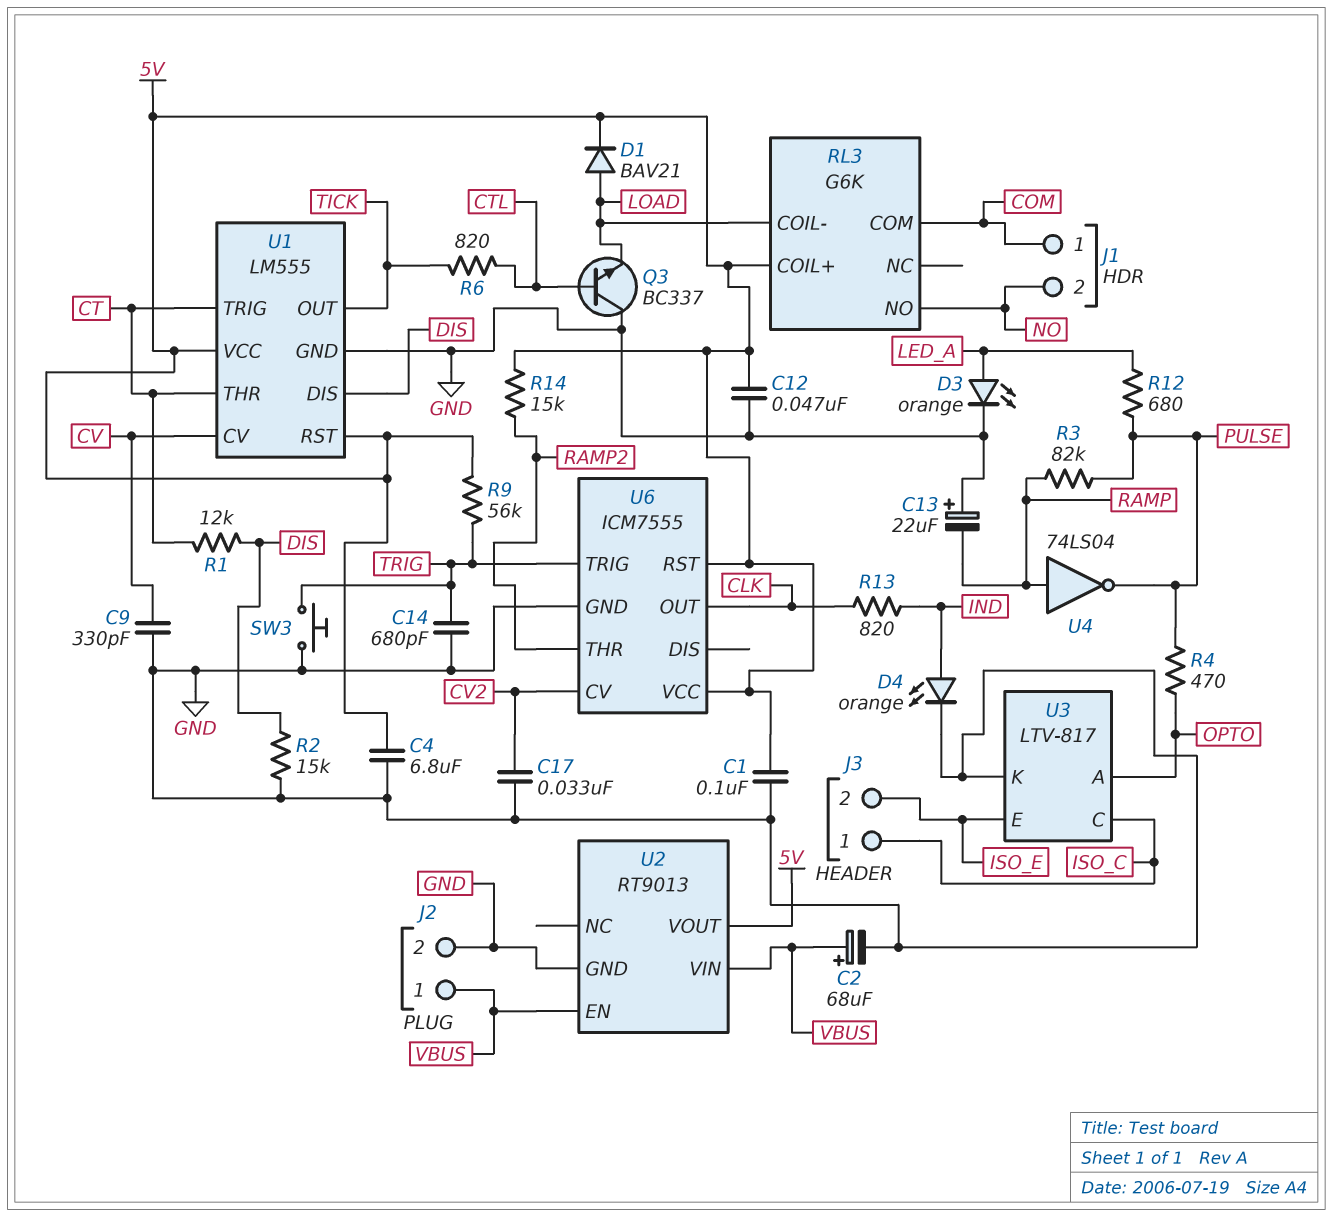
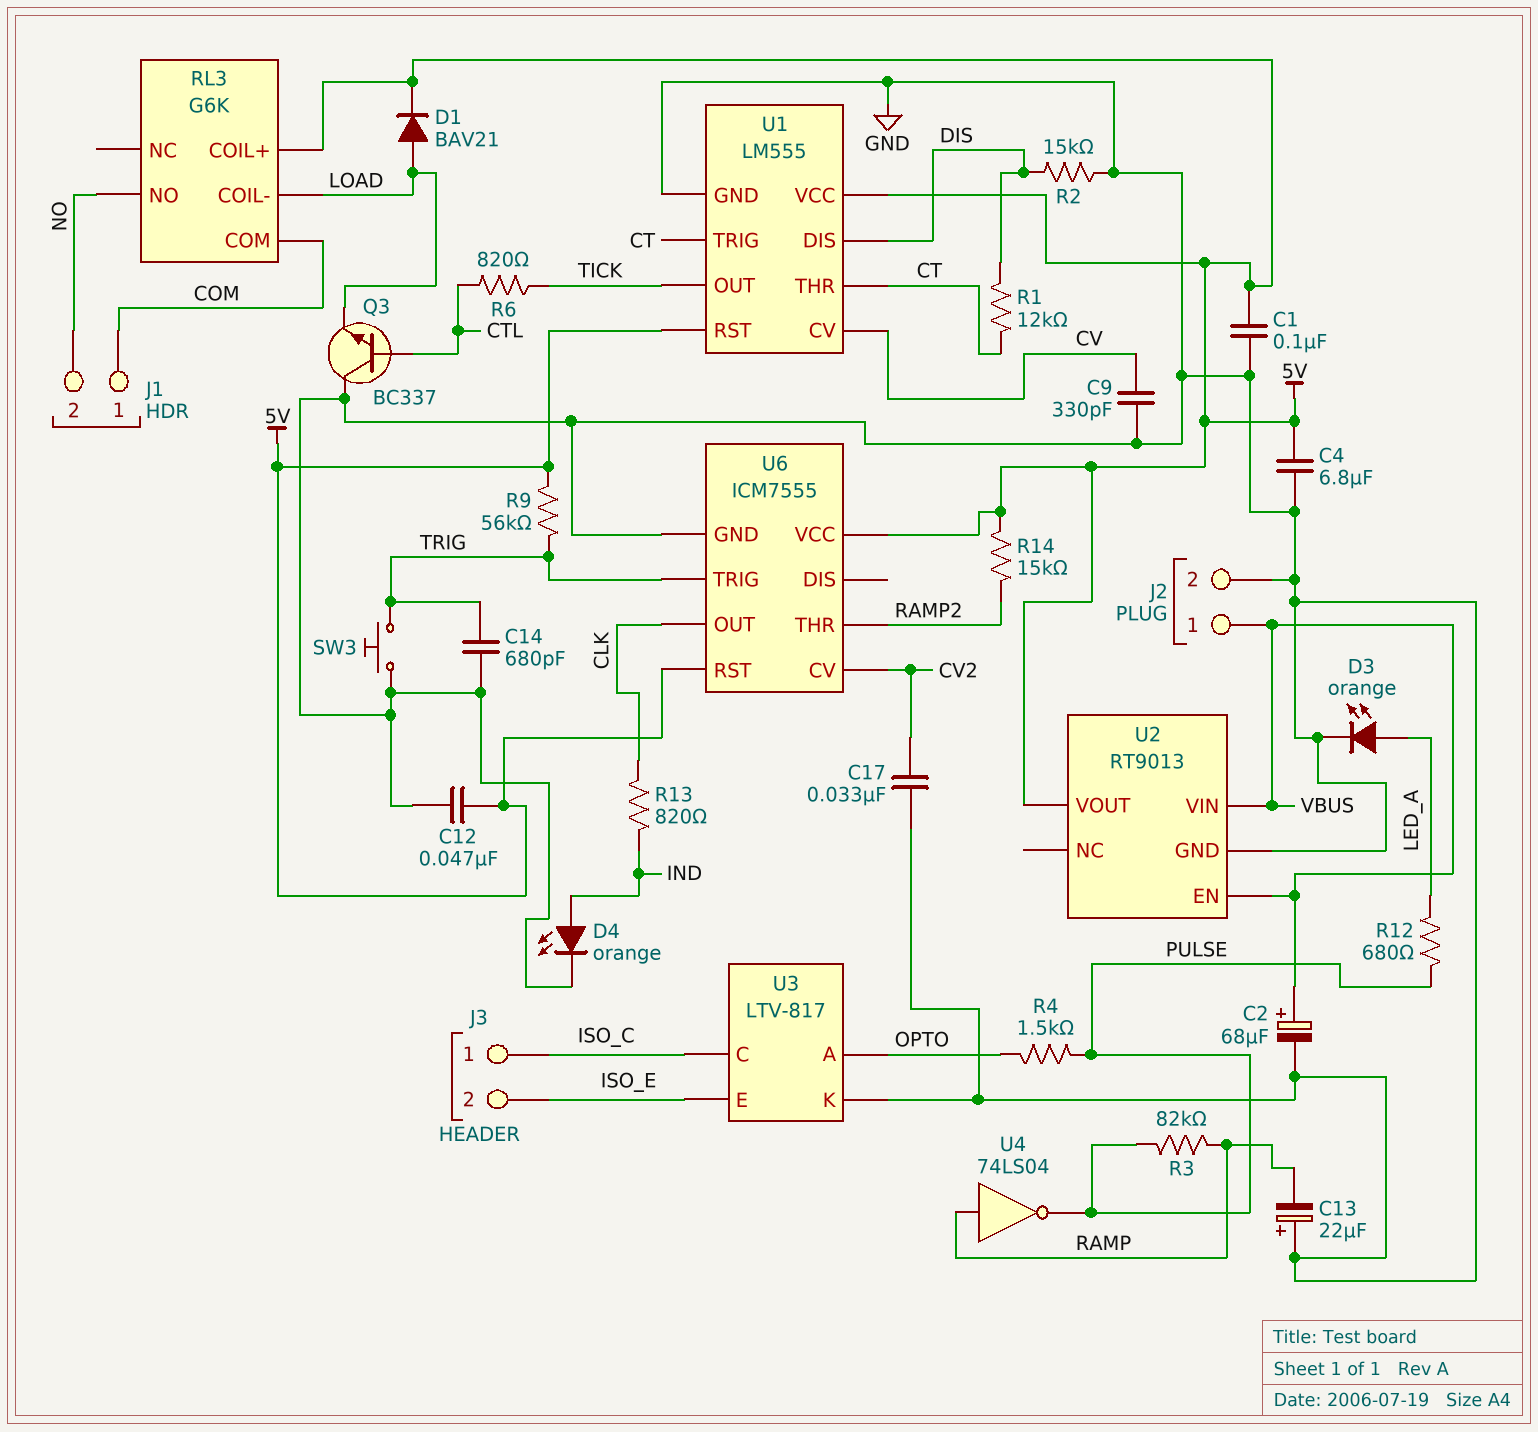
R4: 470 (OPTO, PULSE) -> 1.5k (OPTO, PULSE)

